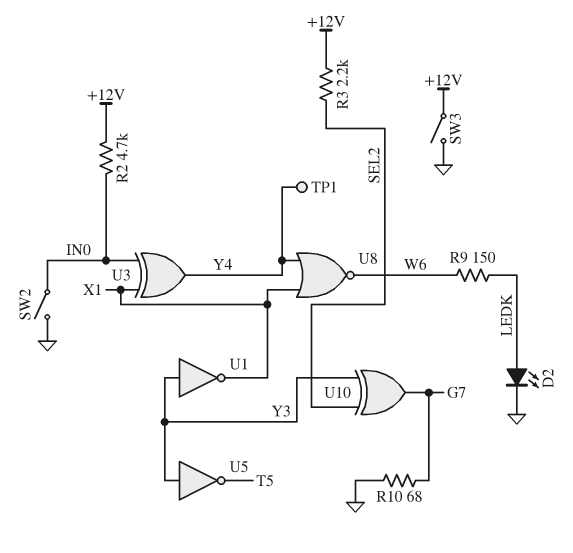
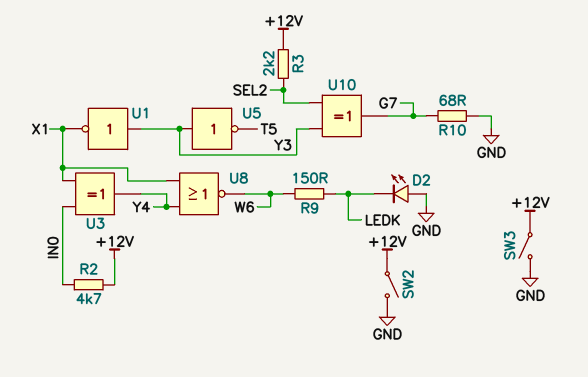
D2: LED (A LEDK, K GND) -> LED (A GND, K LEDK)
SW2: switch (GND, IN0) -> switch (+12V, GND)
TP1: test point (Y4) -> none

